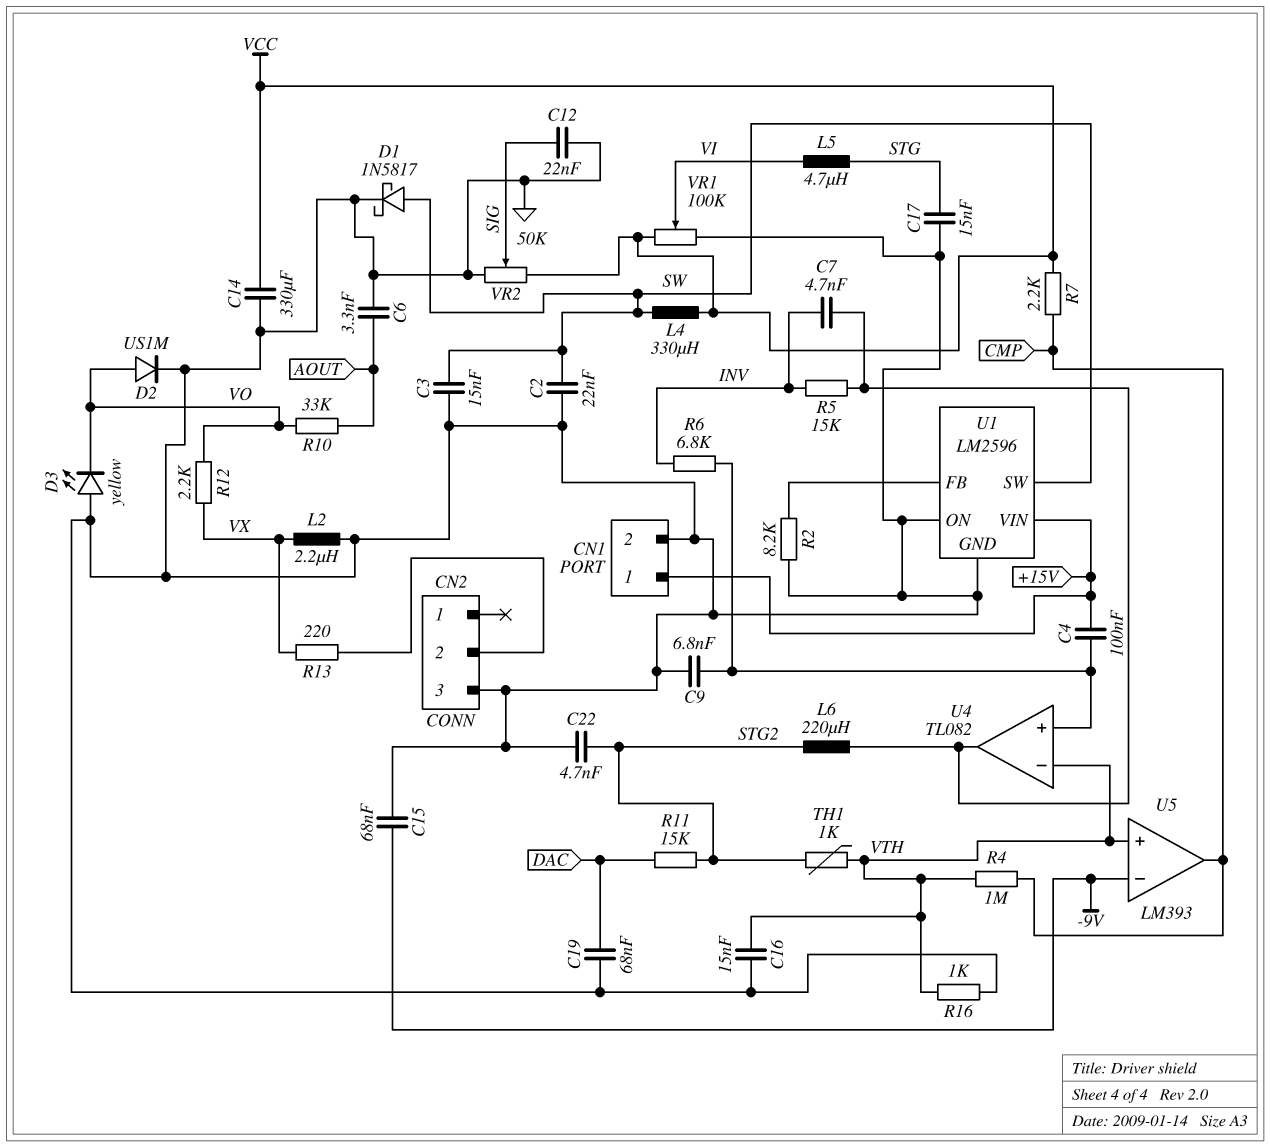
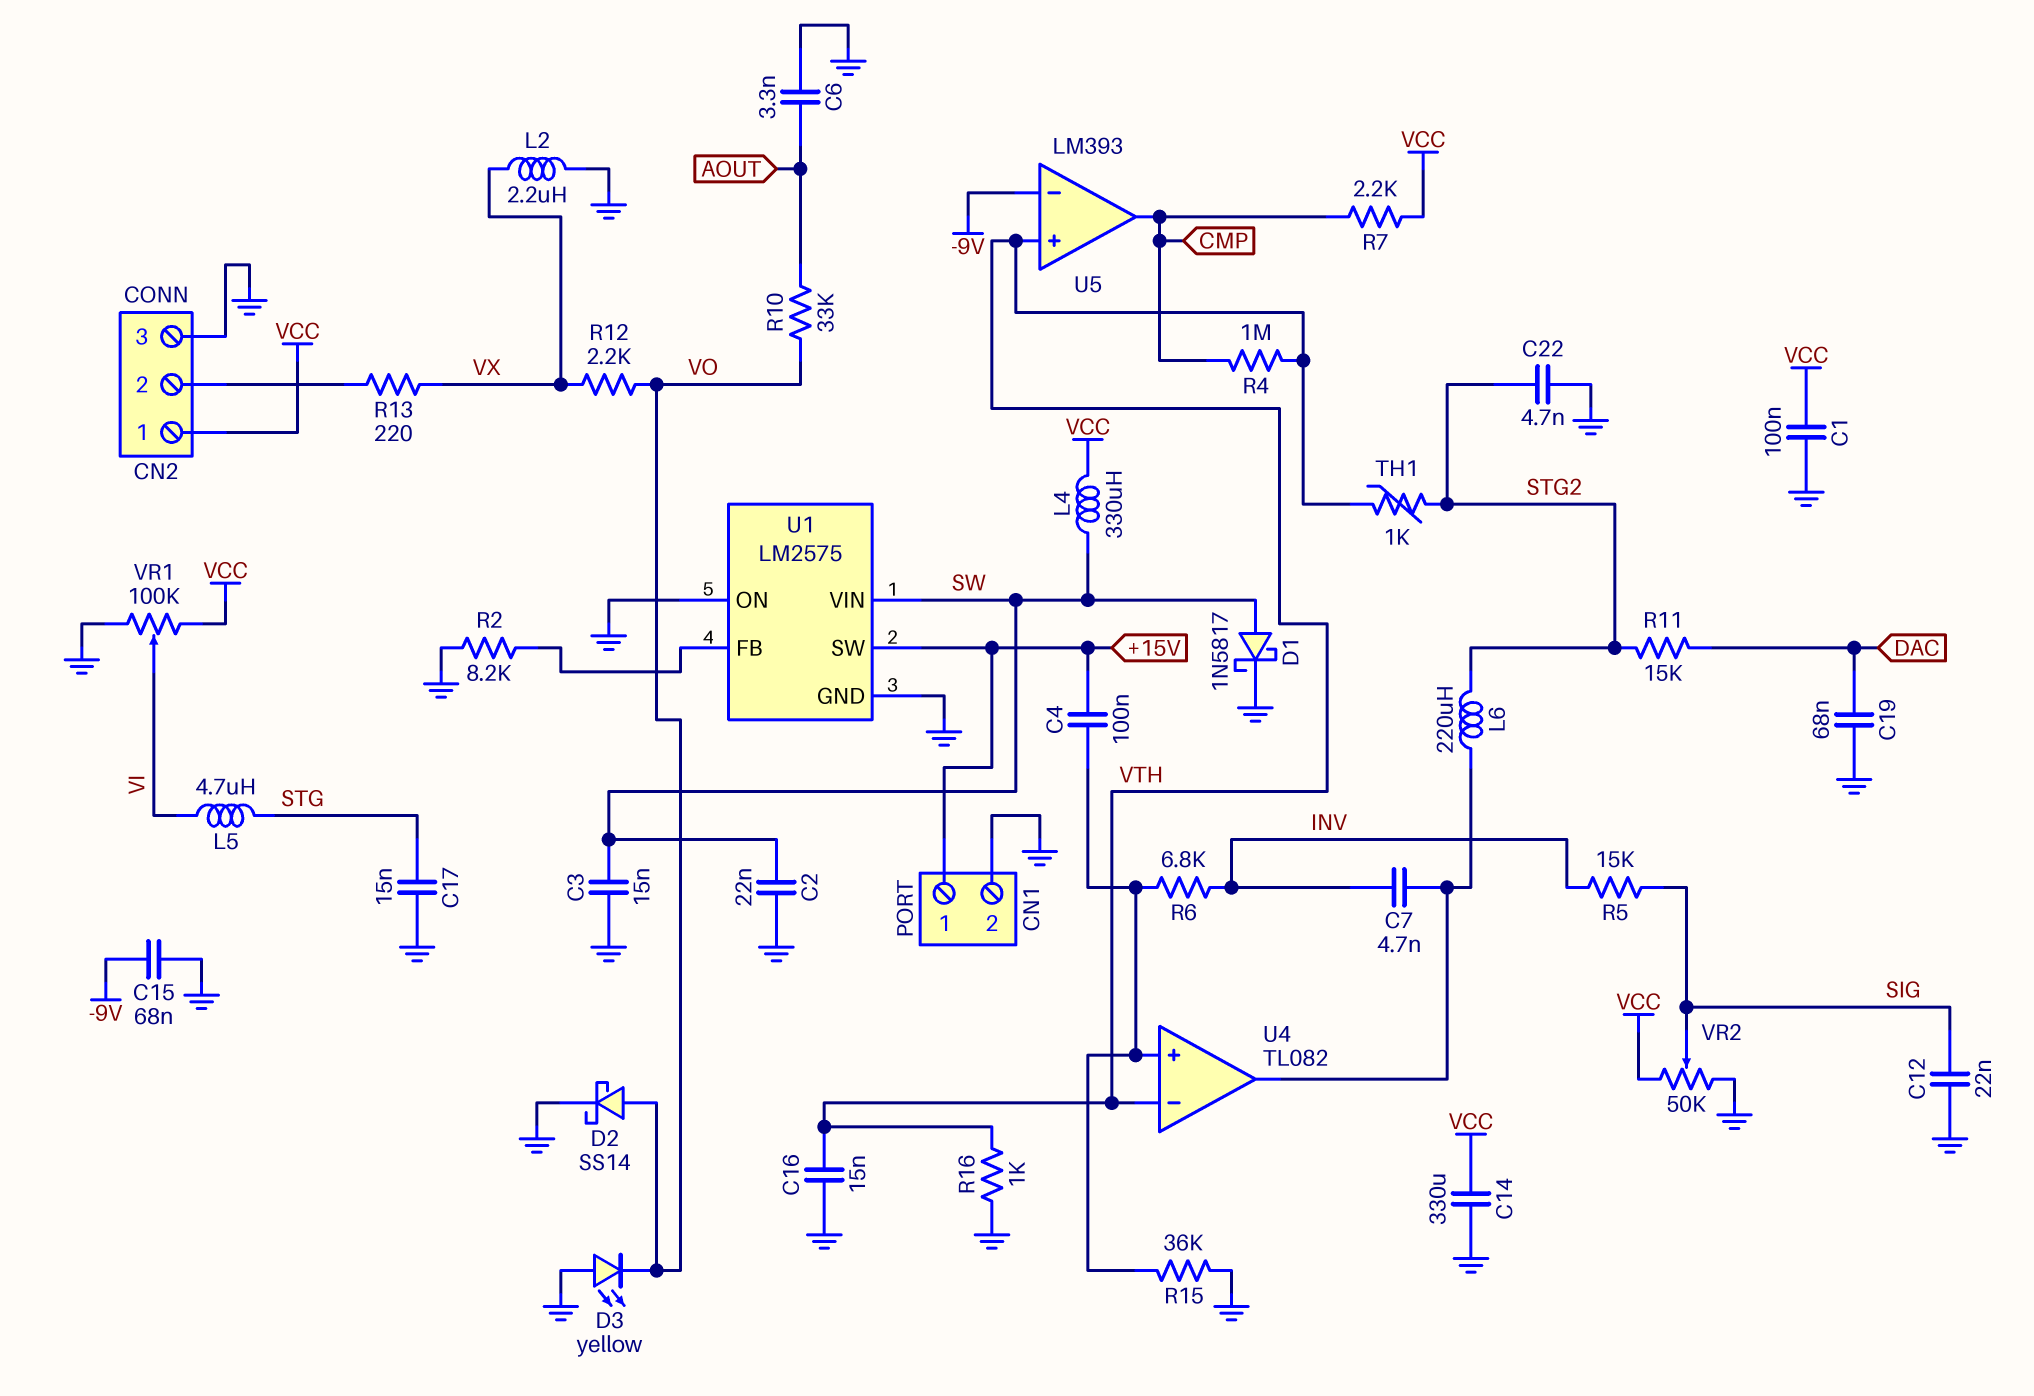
C1: none -> 100nF (GND, VCC)
C9: 6.8nF (GND, U4/in+) -> none
CN2 pin 1: none -> VCC
D2: diode US1M (A VO, K GND) -> schottky SS14 (A VO, K GND)
R5: 15k (INV, U4/out) -> 15k (INV, SIG)
R15: none -> 36k (GND, U4/in+)
U1: LM2596 -> LM2575
U1 pin SW: SW -> +15V
U1 pin VIN: +15V -> SW

